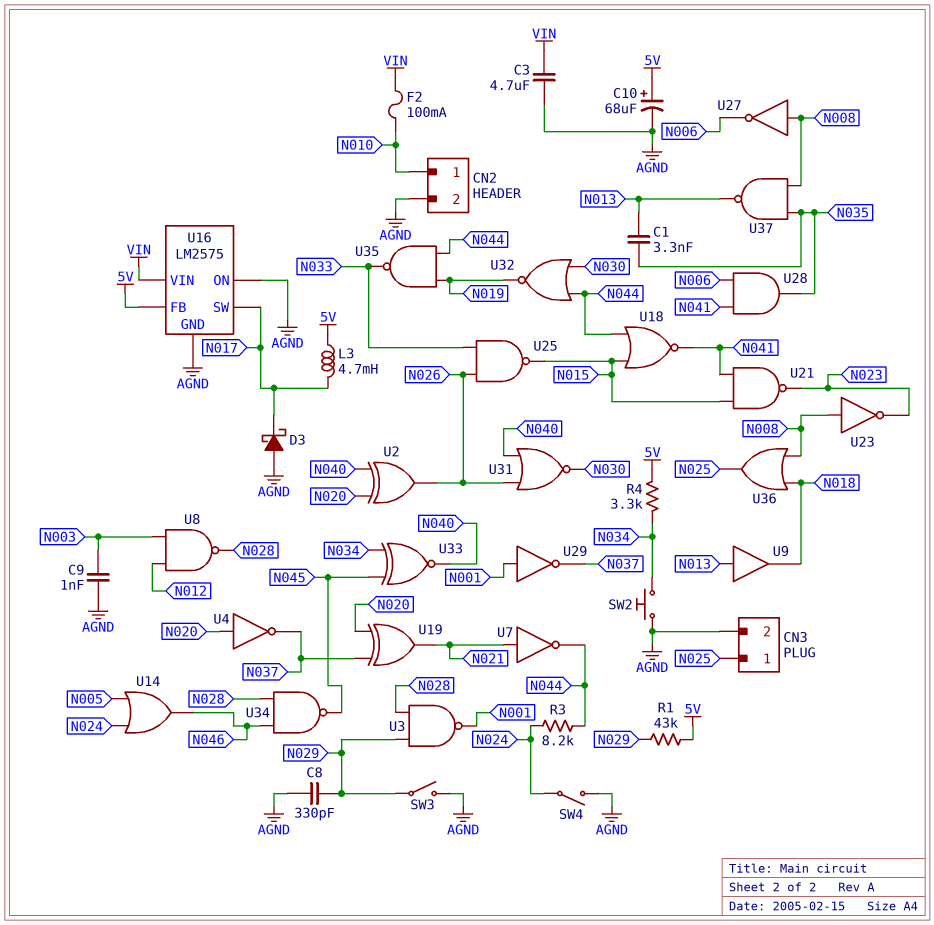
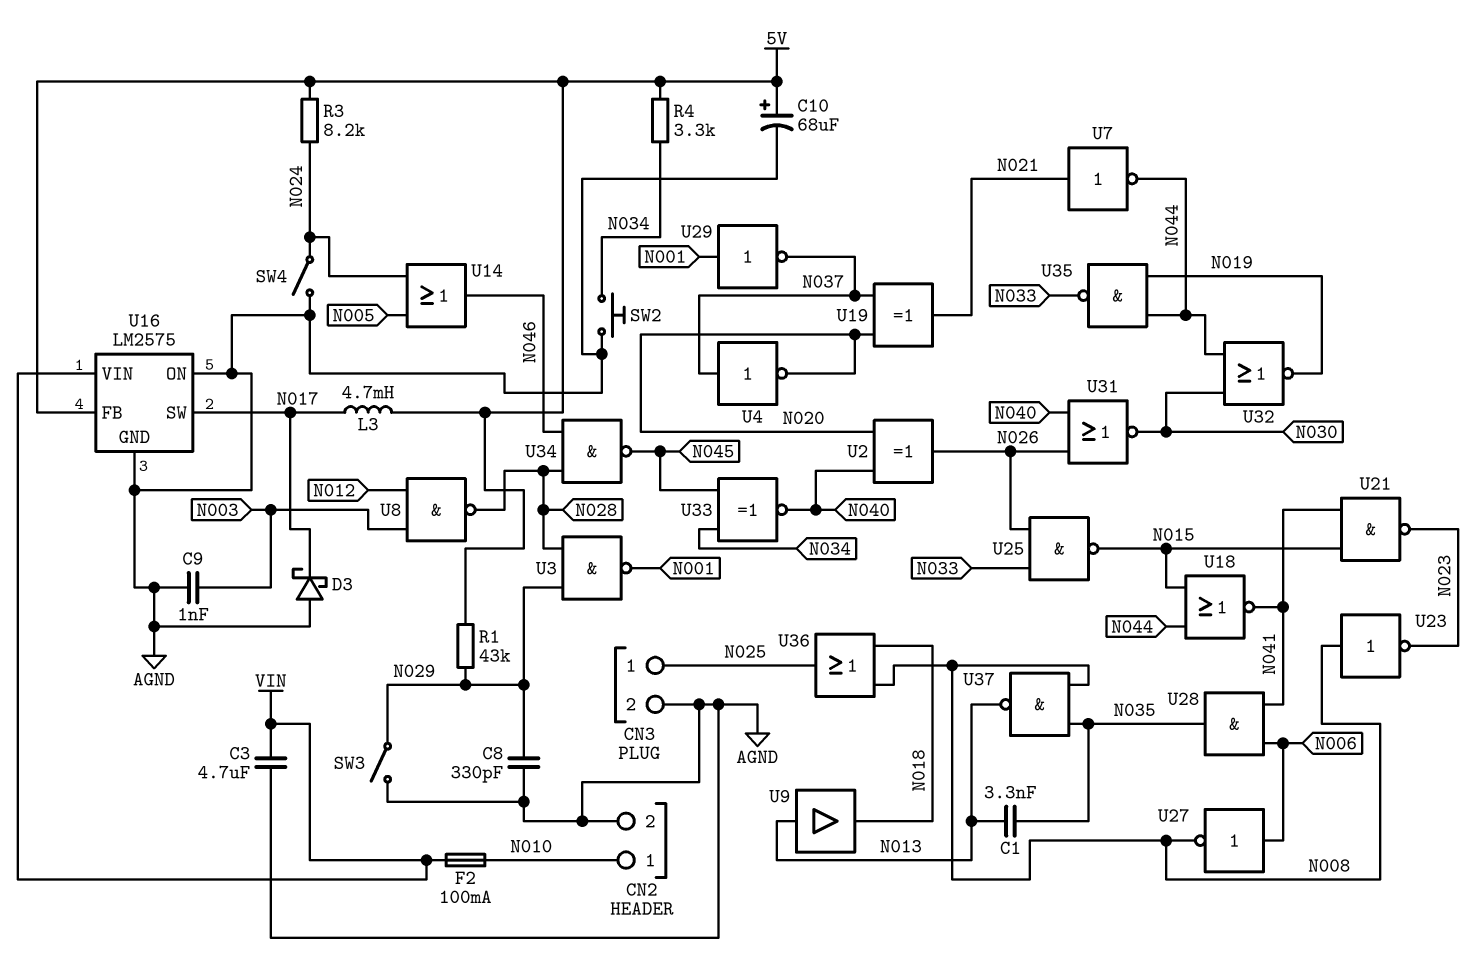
R3: 8.2k (N024, N044) -> 8.2k (5V, N024)
U4: NOT (in N020, out N037) -> NOT (in N037, out N020)
U27: NOT (in N008, out N006) -> NOT (in N006, out N008)

